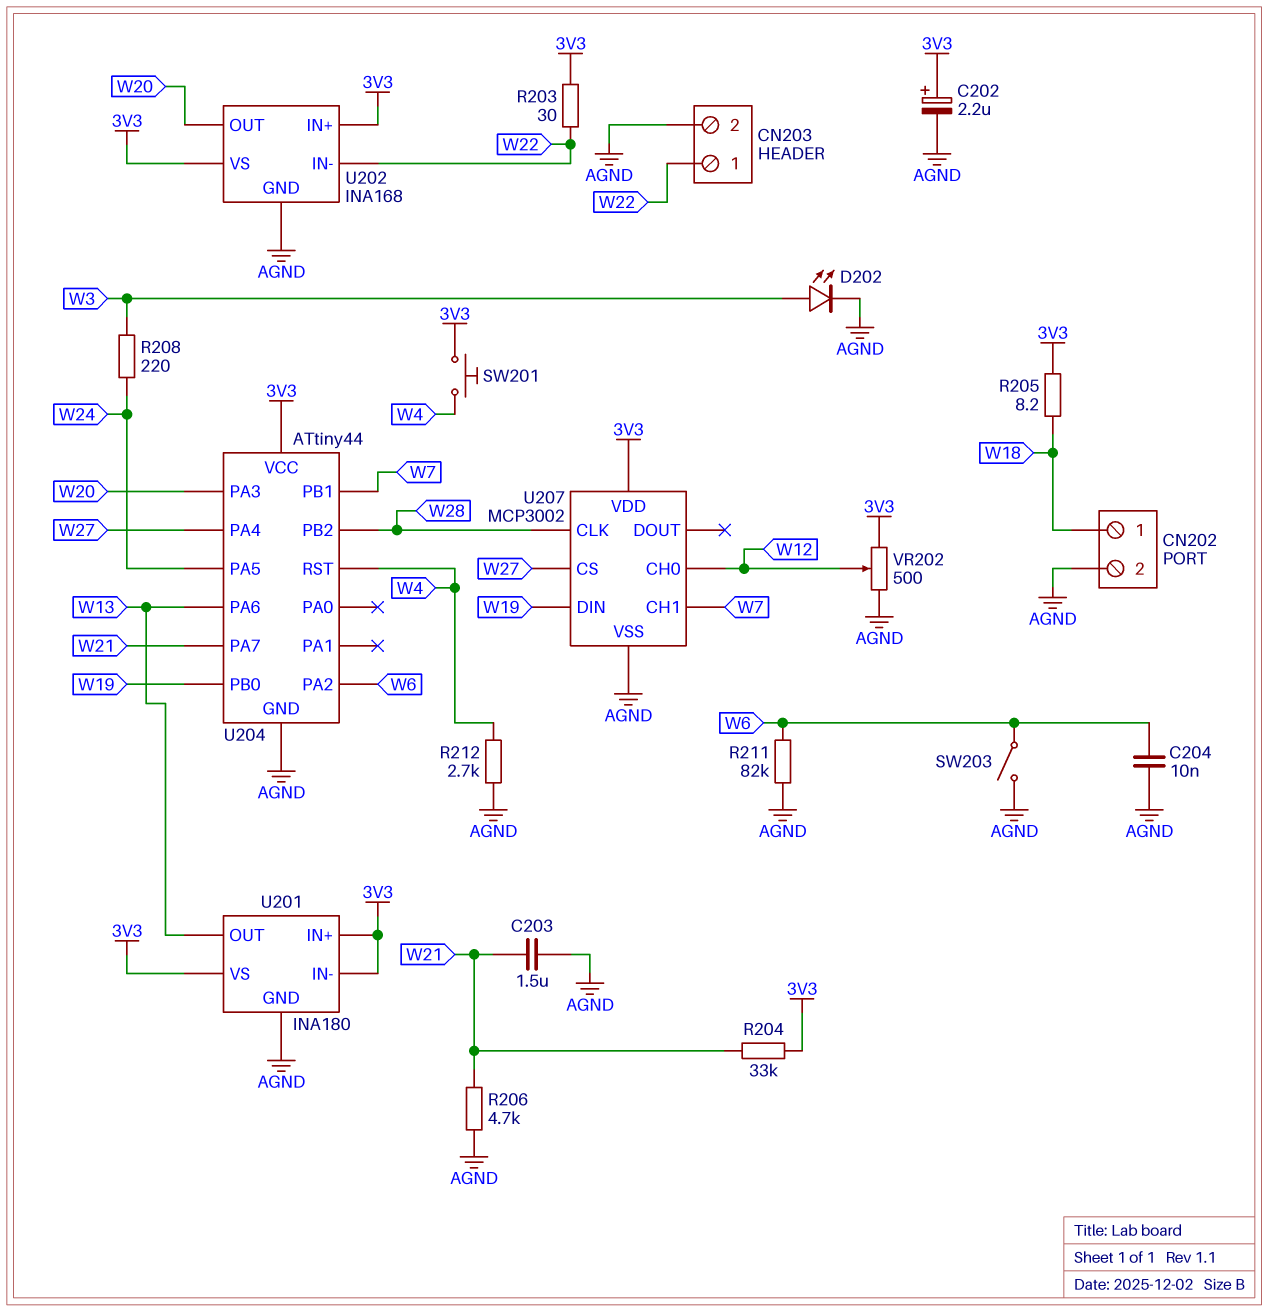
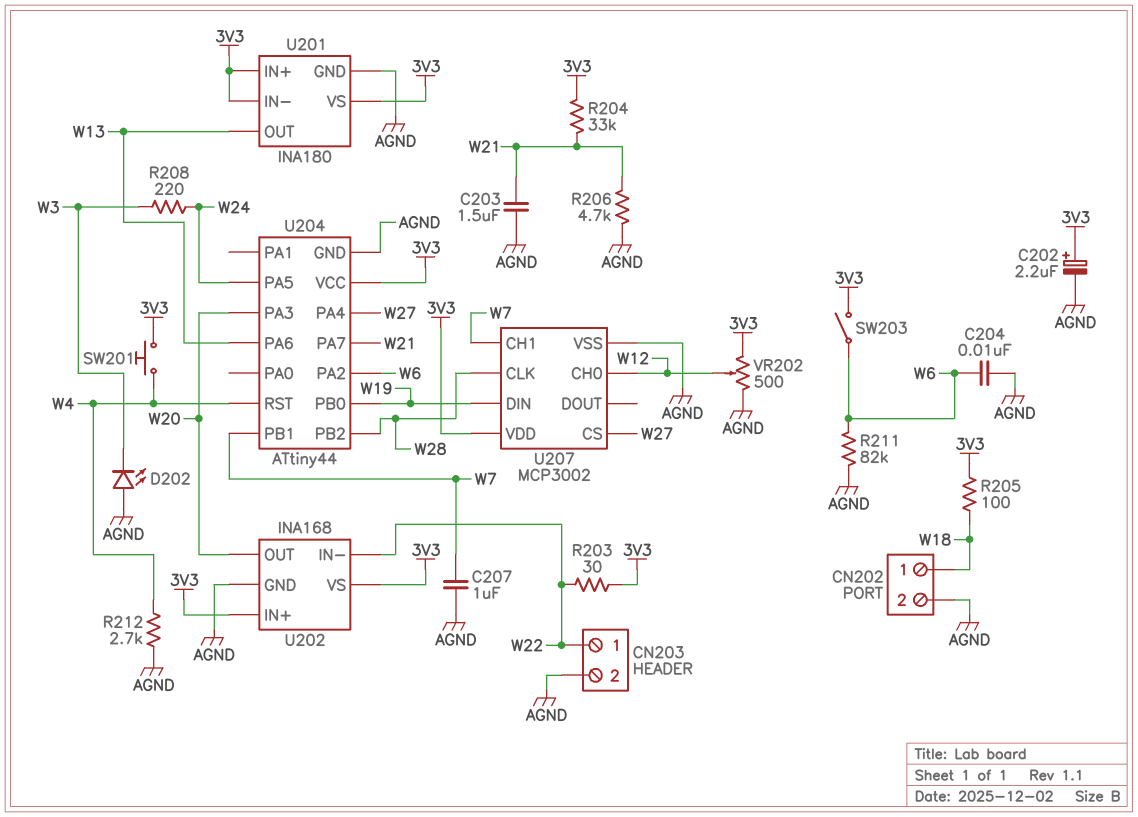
C207: none -> 1uF (AGND, W7)
D202: LED (A W3, K AGND) -> LED (A AGND, K W3)
R205: 8.2 (3V3, W18) -> 100 (3V3, W18)
SW203: switch (AGND, W6) -> switch (3V3, W6)

